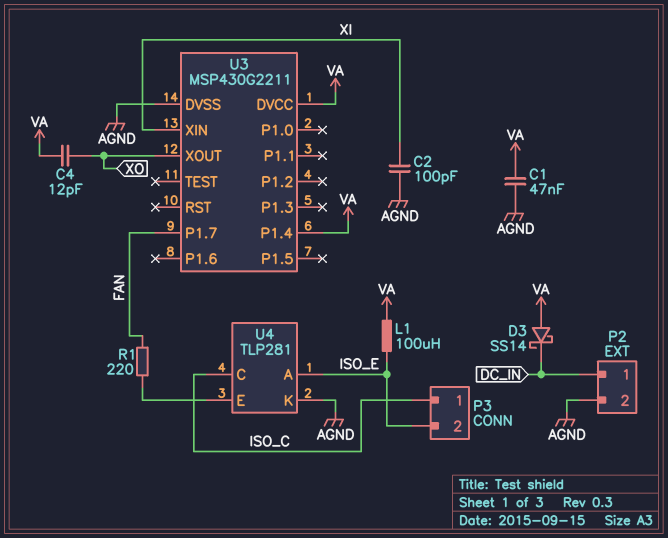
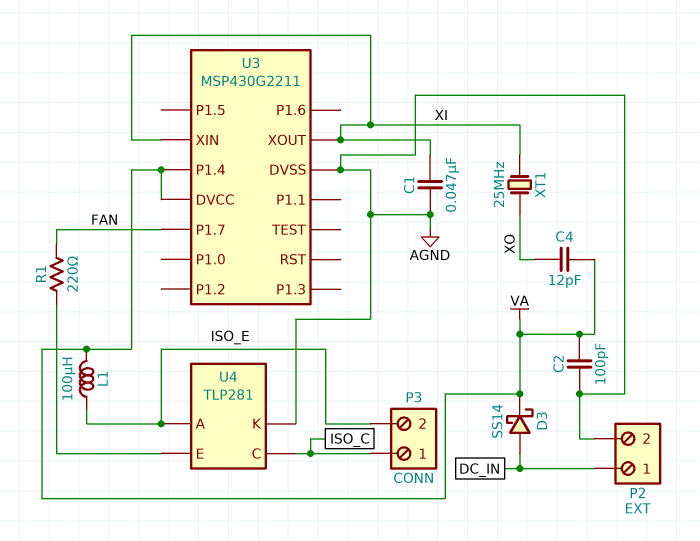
C1: 47nF (AGND, VA) -> 47nF (AGND, XI)
C2: 100pF (AGND, XI) -> 100pF (AGND, VA)
D3: schottky SS14 (A VA, K DC_IN) -> schottky SS14 (A DC_IN, K VA)
U3 pin XOUT: XO -> XI
XT1: none -> 25MHz (XI, XO)

